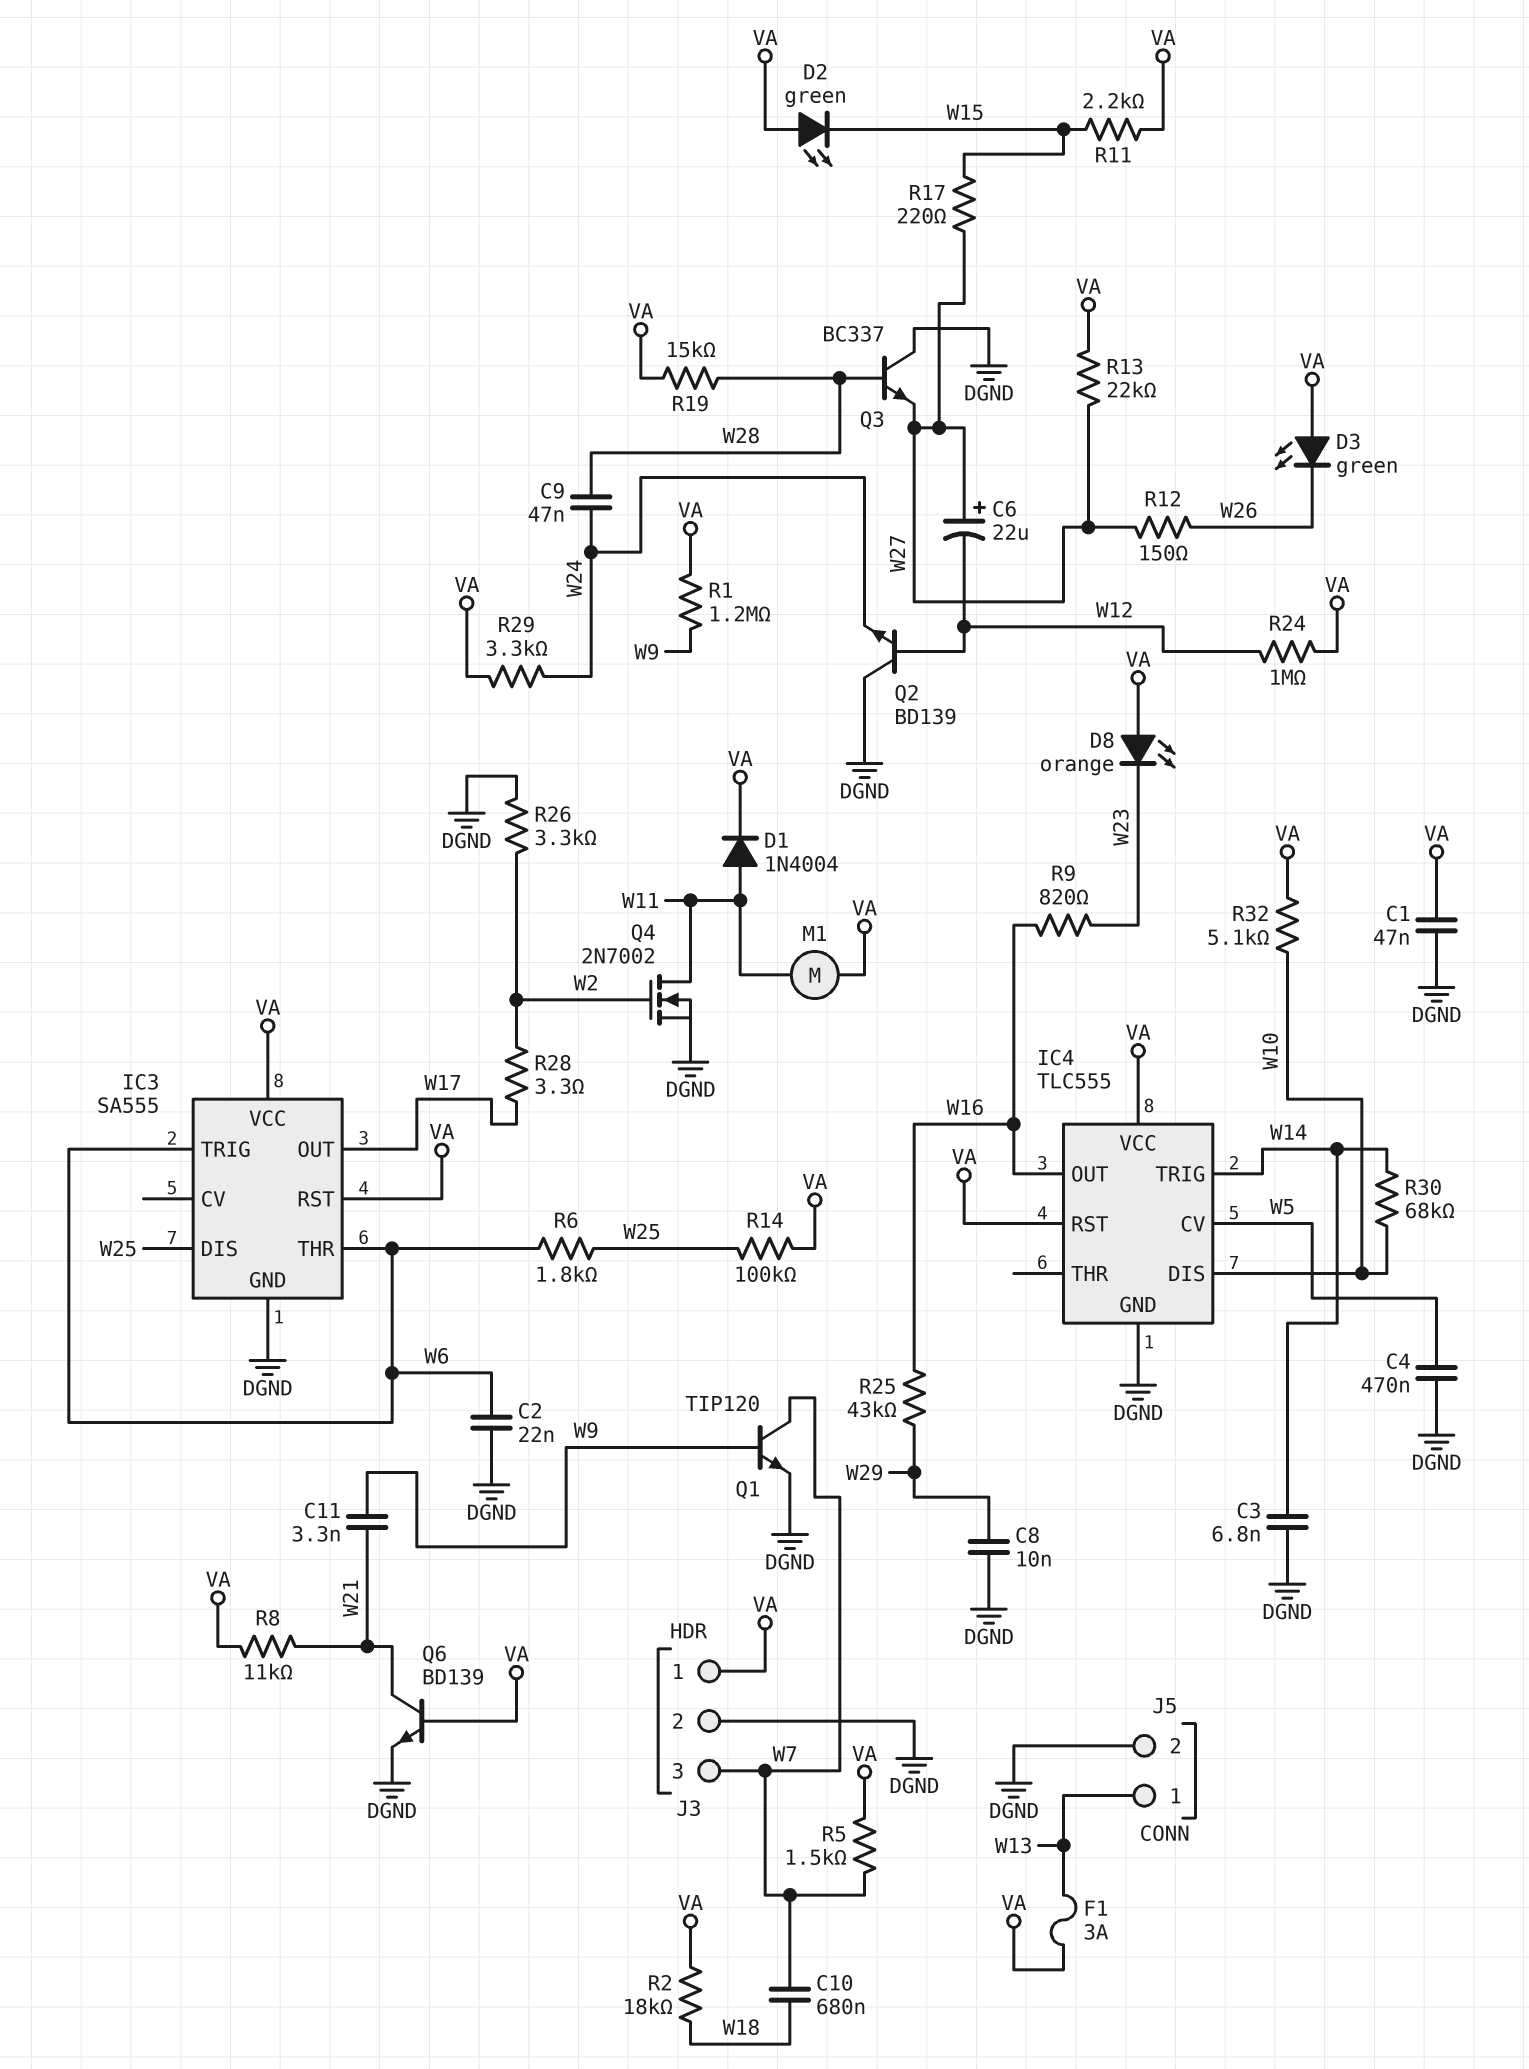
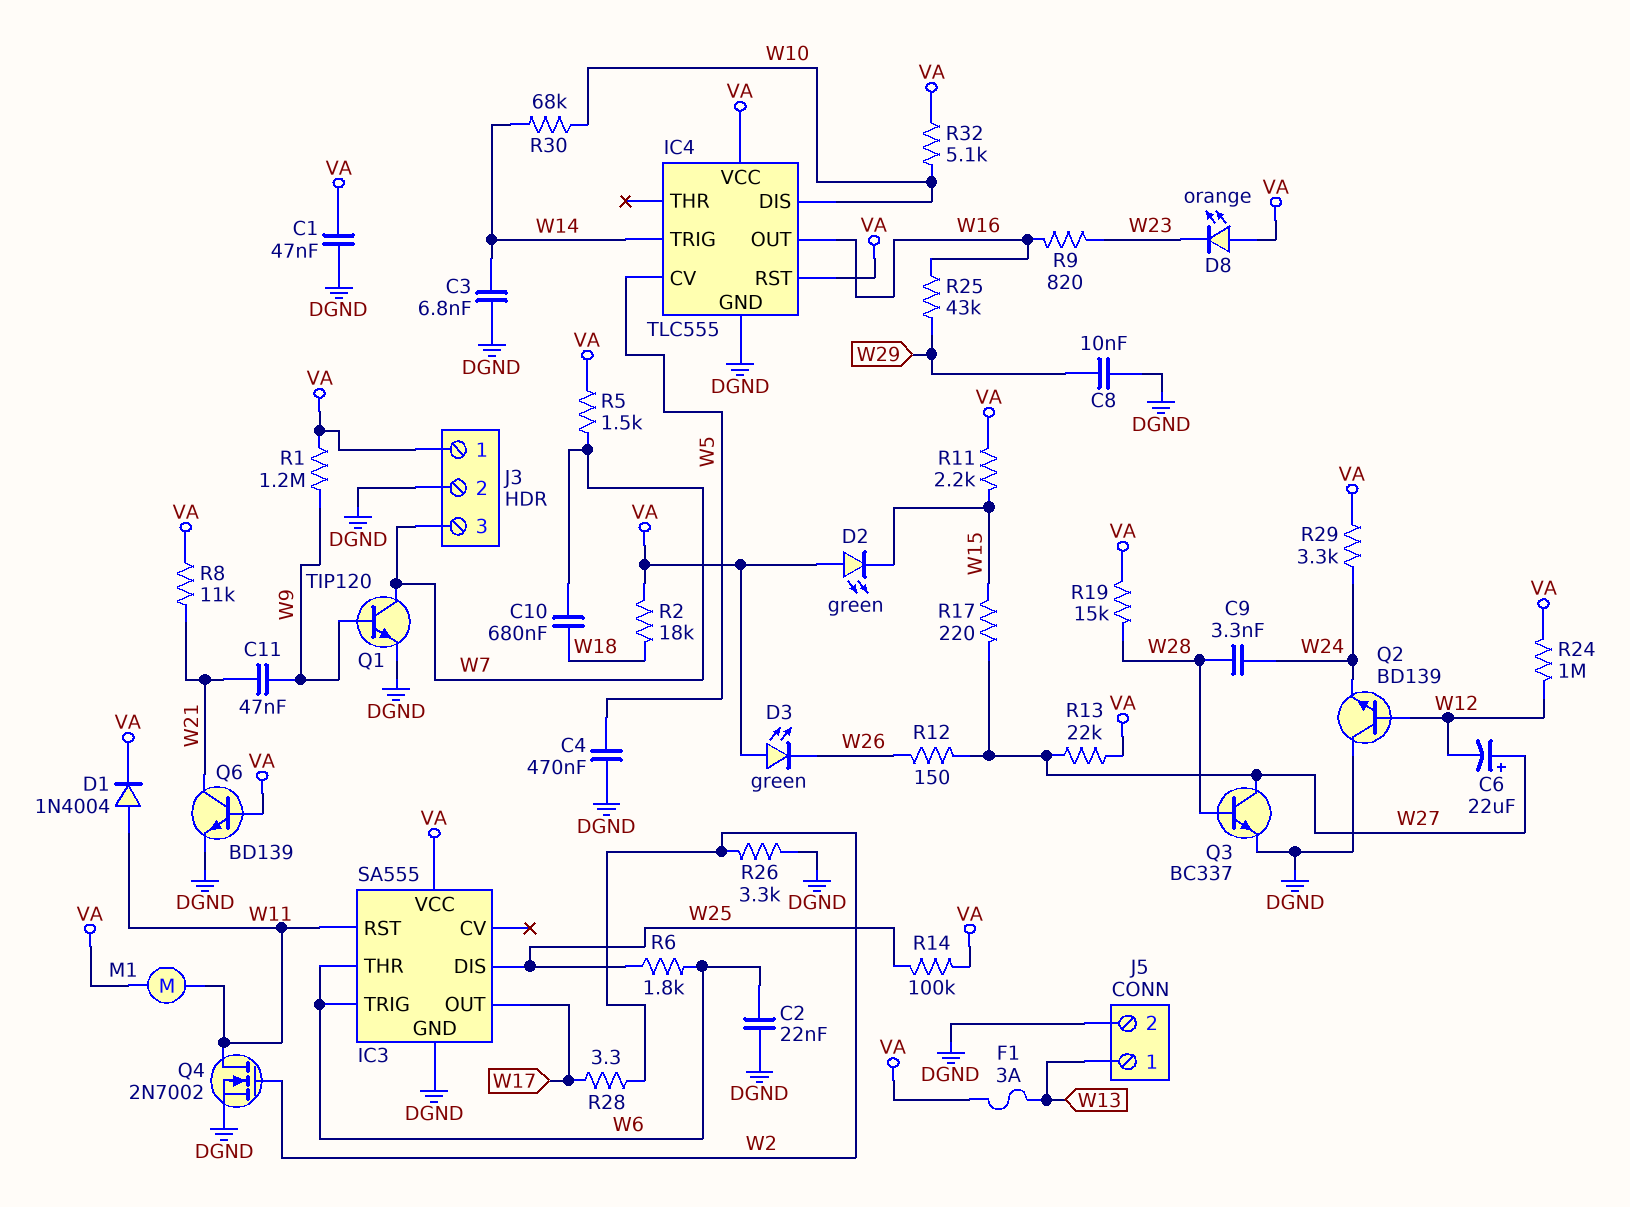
C9: 47nF (W24, W28) -> 3.3nF (W24, W28)
C11: 3.3nF (W9, W21) -> 47nF (W9, W21)
IC3 pin RST: VA -> W11
Q3: NPN BC337 (B W28, C DGND, E W27) -> NPN BC337 (B W28, C W27, E DGND)

